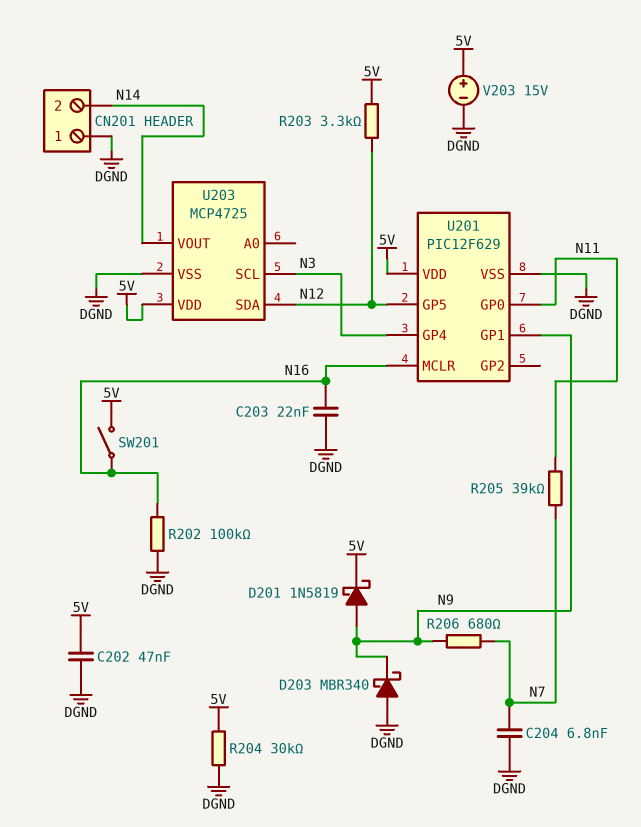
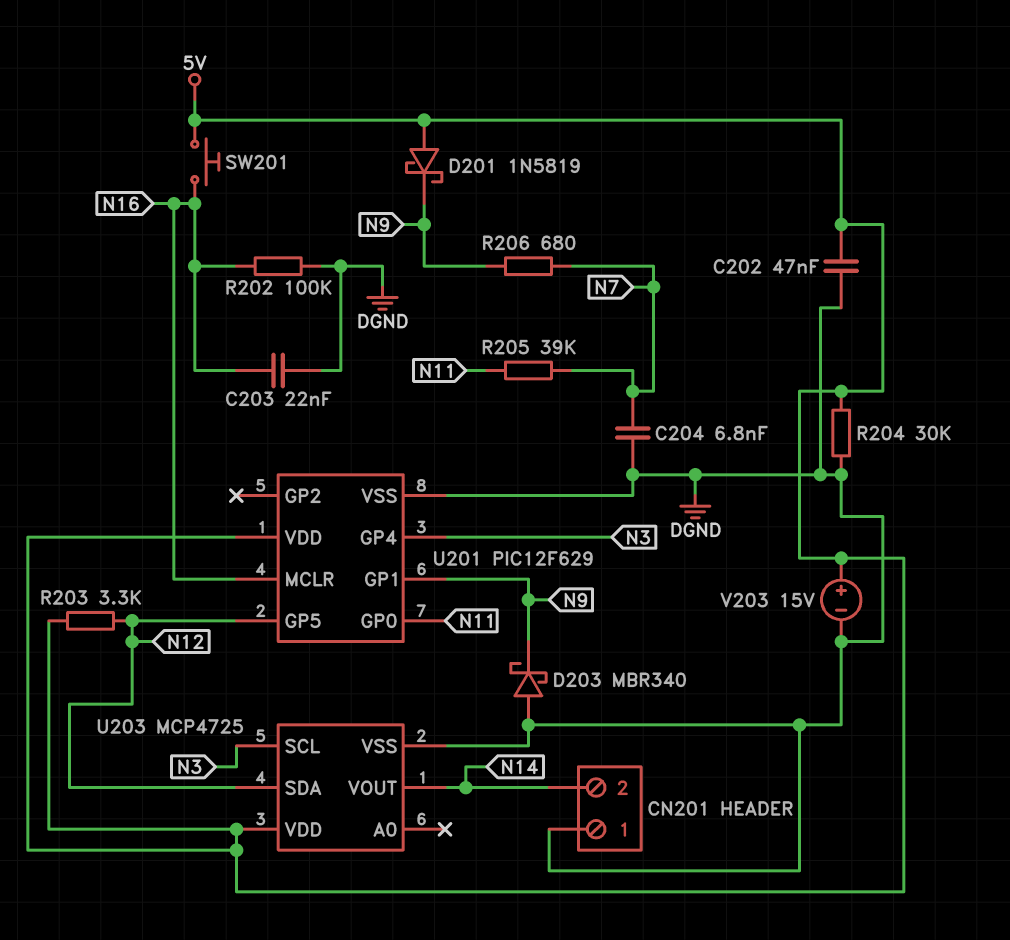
D201: schottky 1N5819 (A N9, K 5V) -> schottky 1N5819 (A 5V, K N9)
SW201: switch (5V, N16) -> button (5V, N16)

